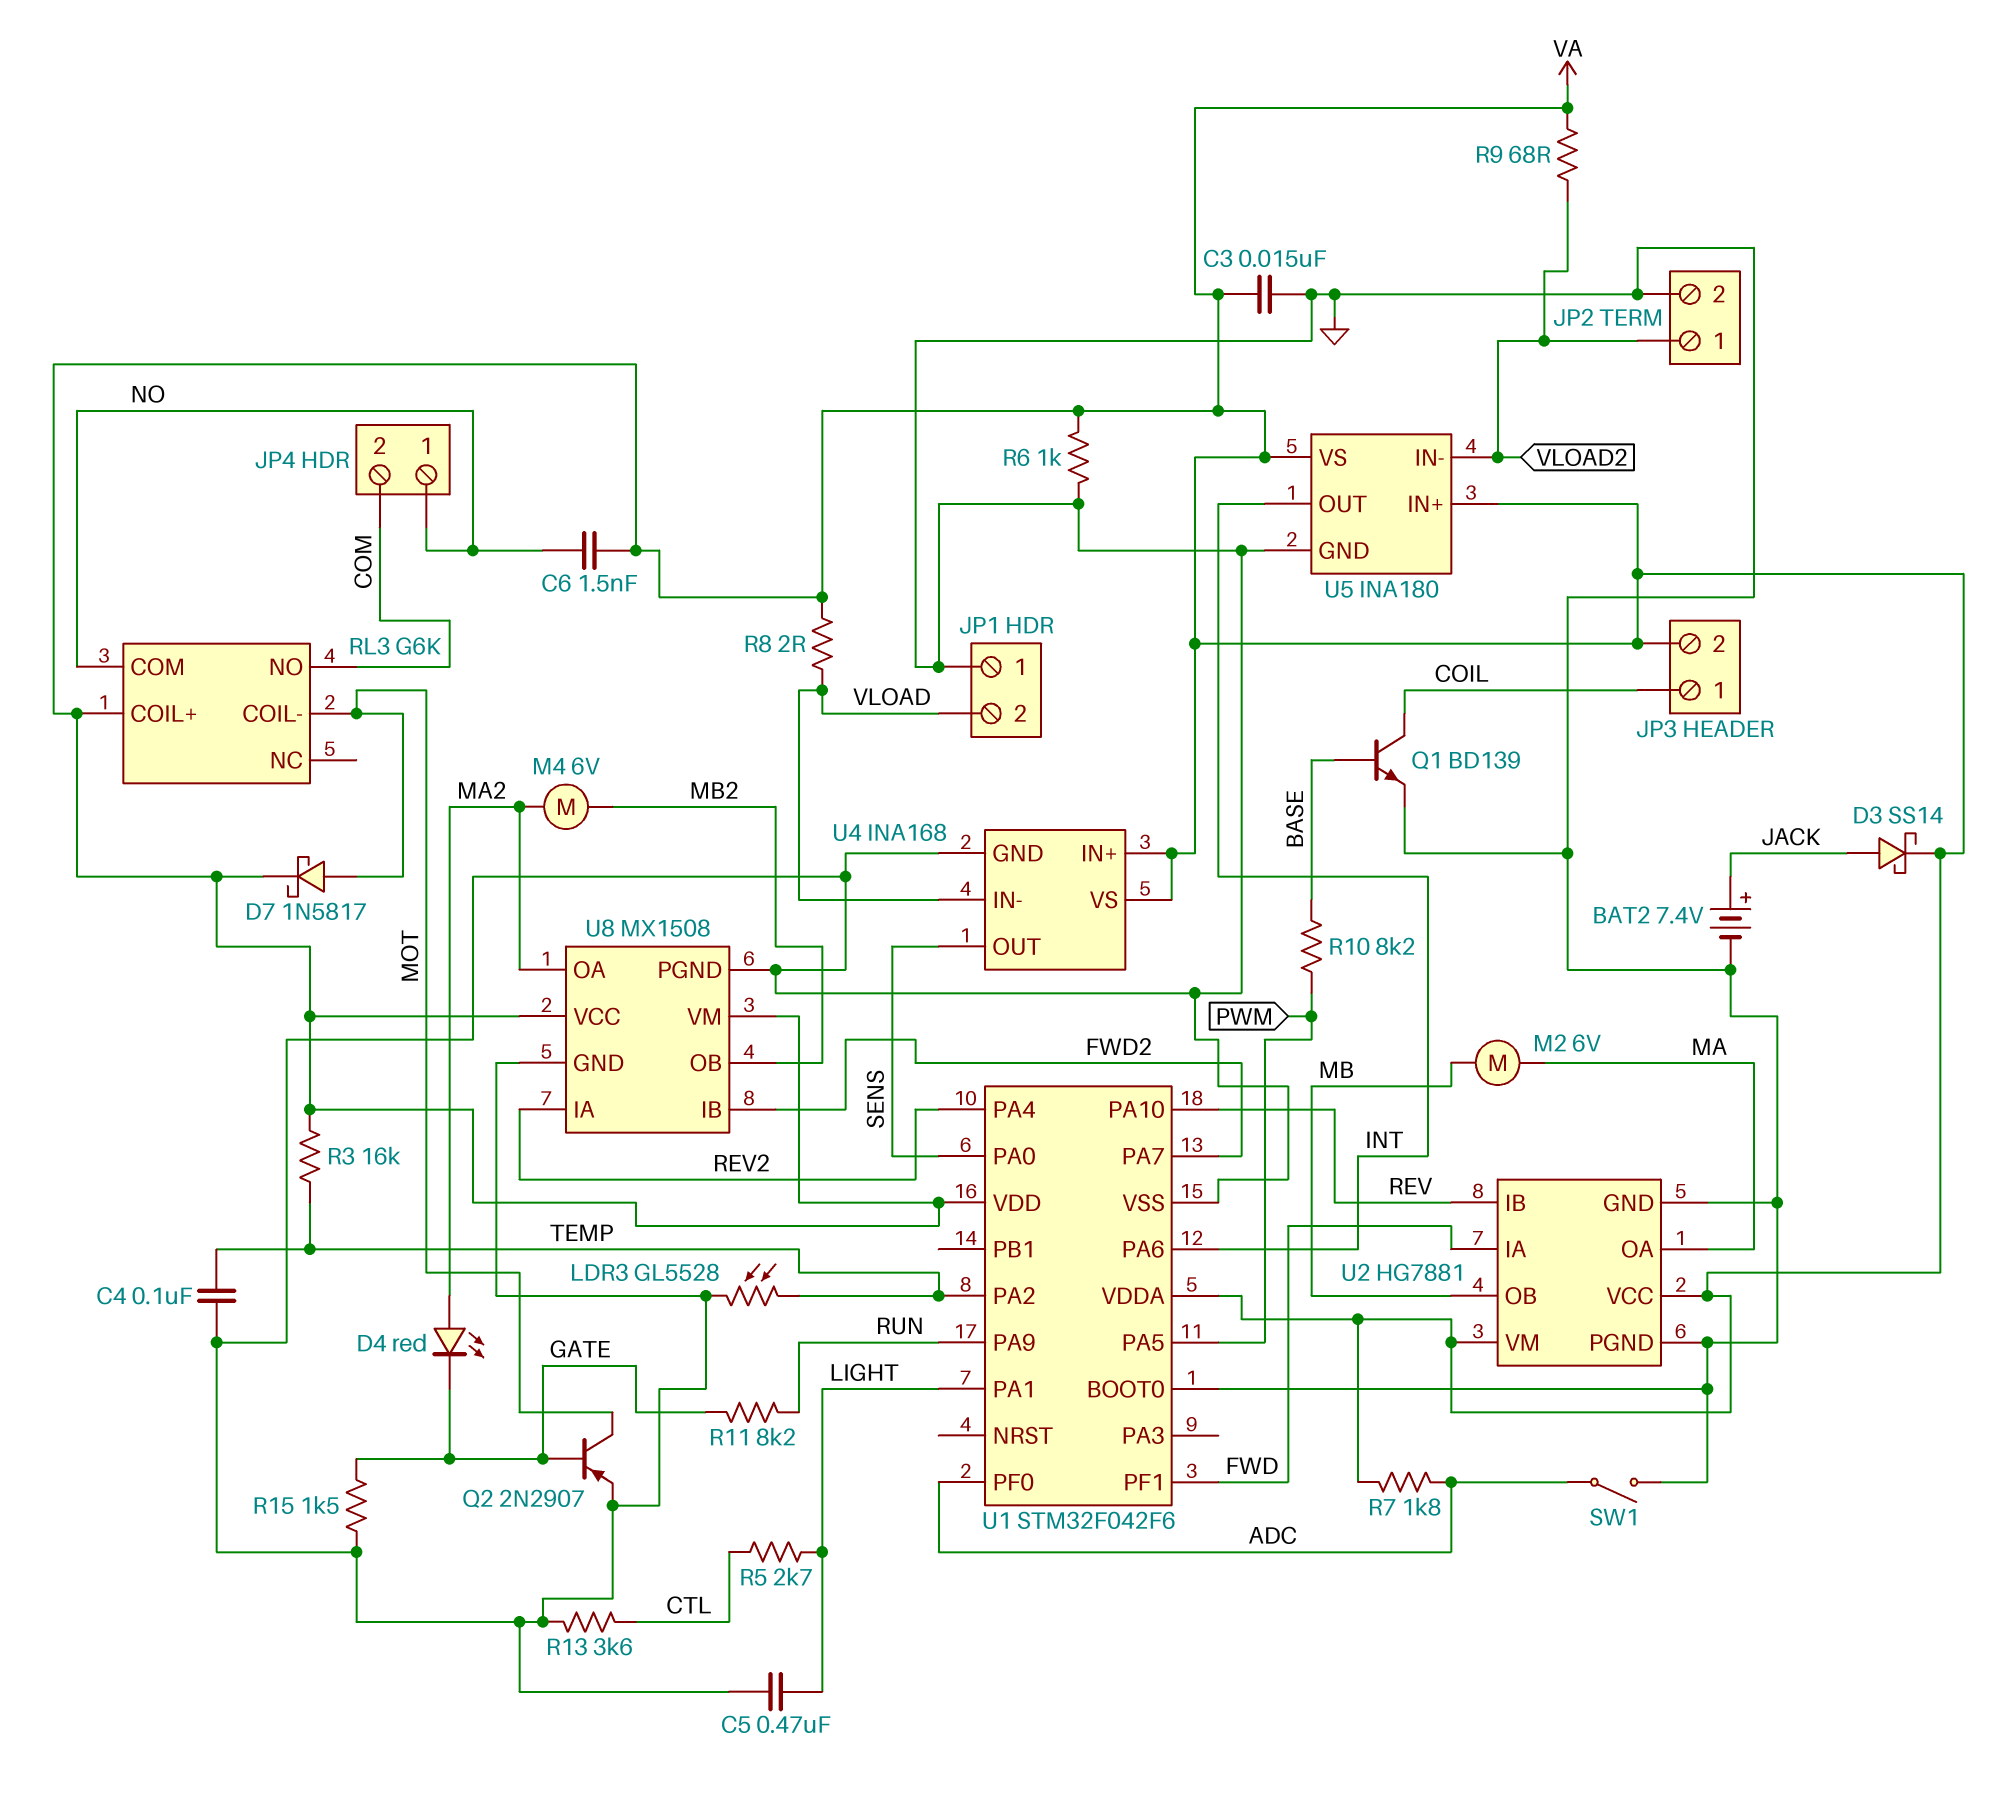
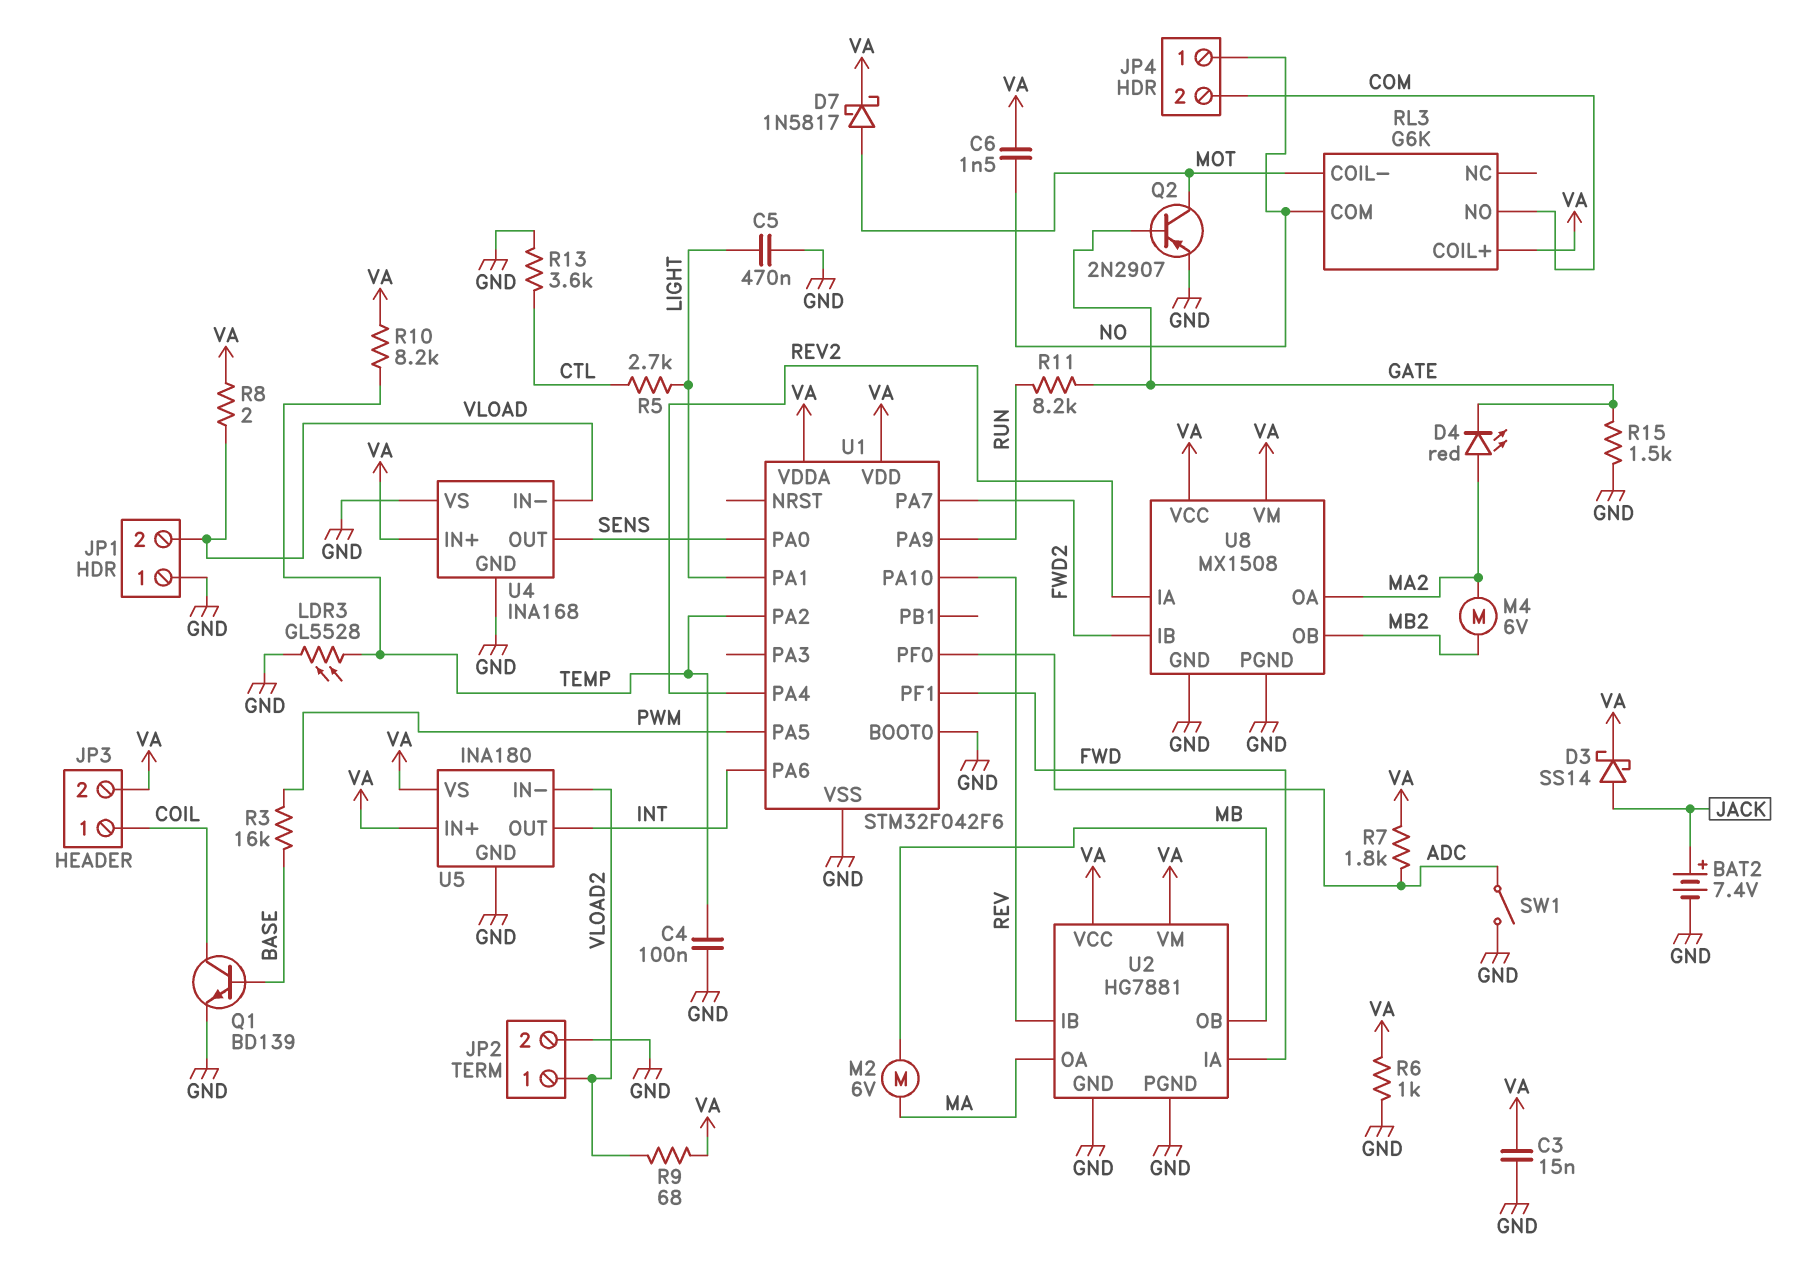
R3: 16k (TEMP, VA) -> 16k (BASE, PWM)
R10: 8.2k (BASE, PWM) -> 8.2k (TEMP, VA)
U4 pin VS: VA -> GND

